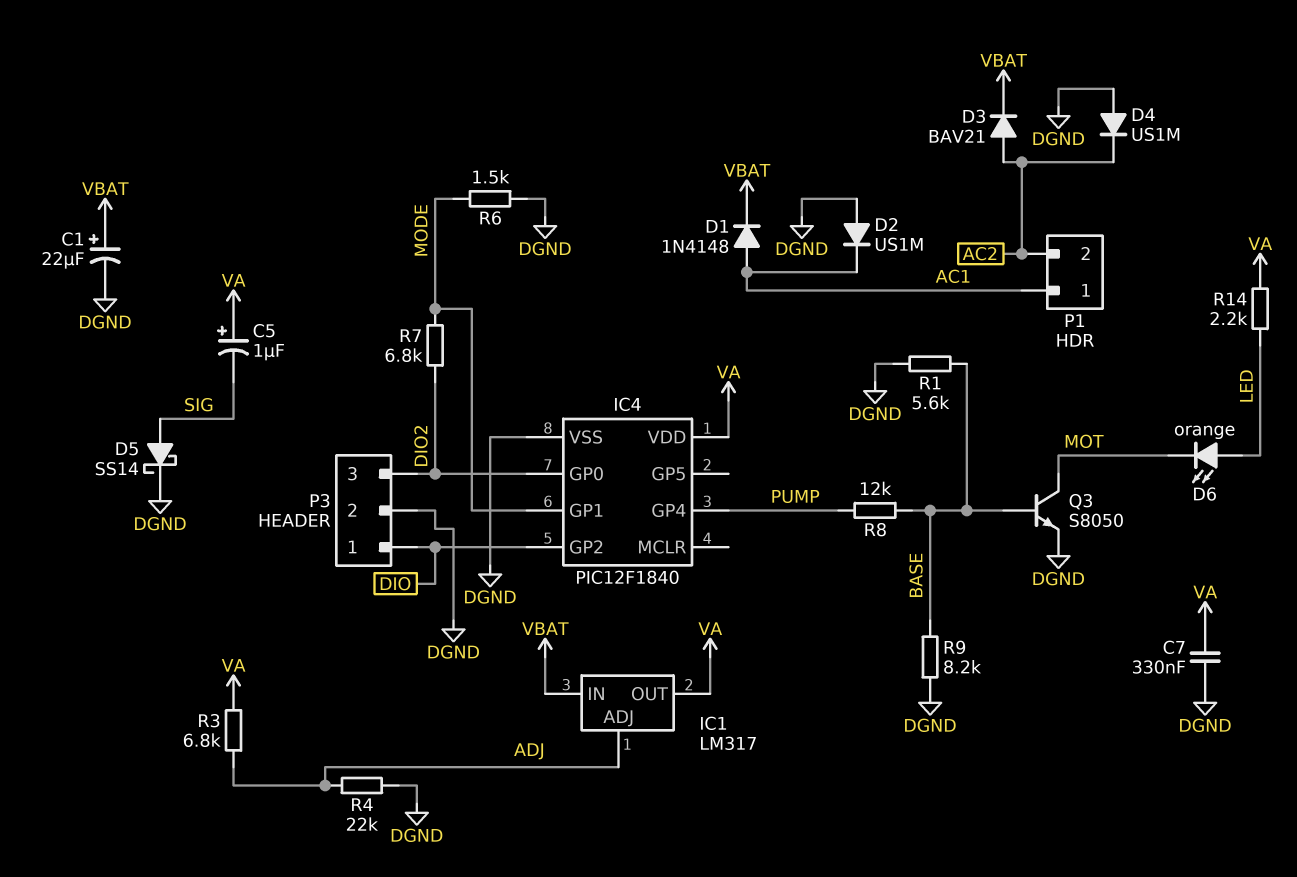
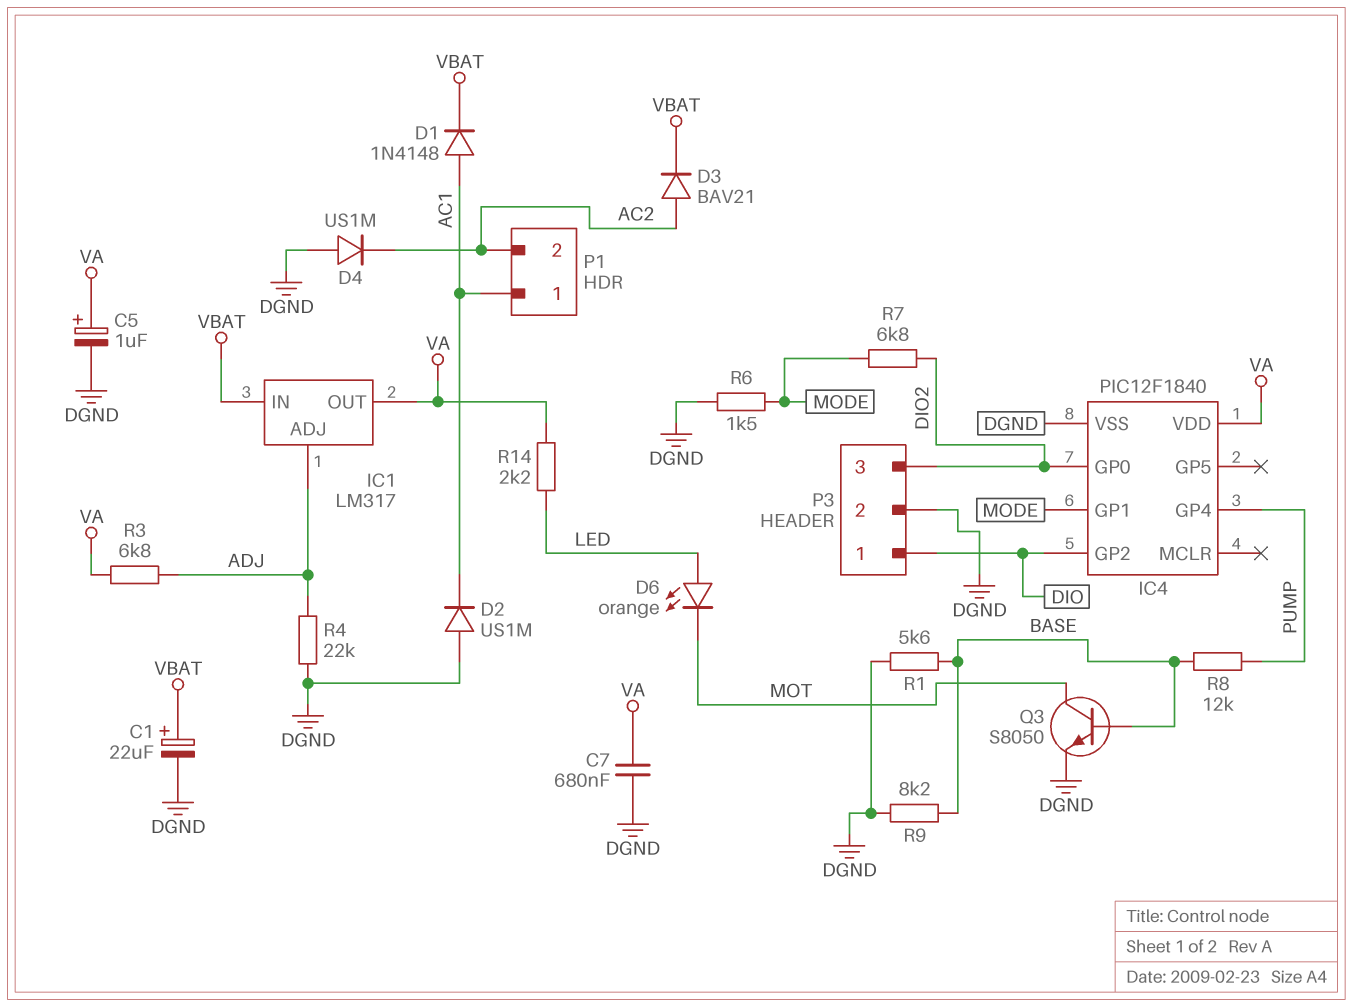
C5: 1uF (plus VA, minus SIG) -> 1uF (plus VA, minus DGND)
C7: 330nF (DGND, VA) -> 680nF (DGND, VA)
D5: schottky SS14 (A SIG, K DGND) -> none

